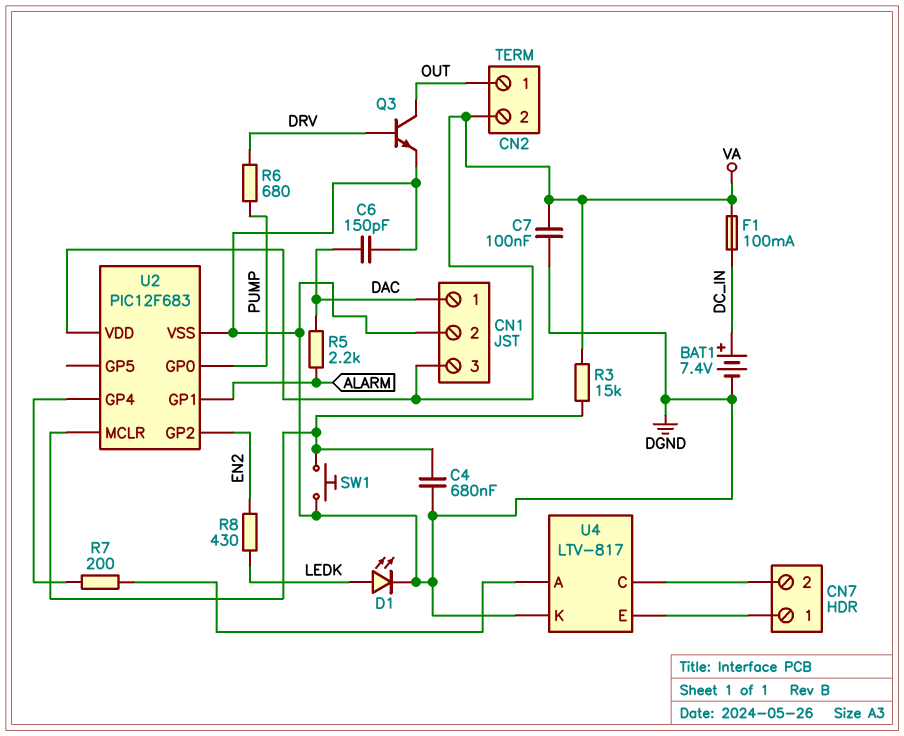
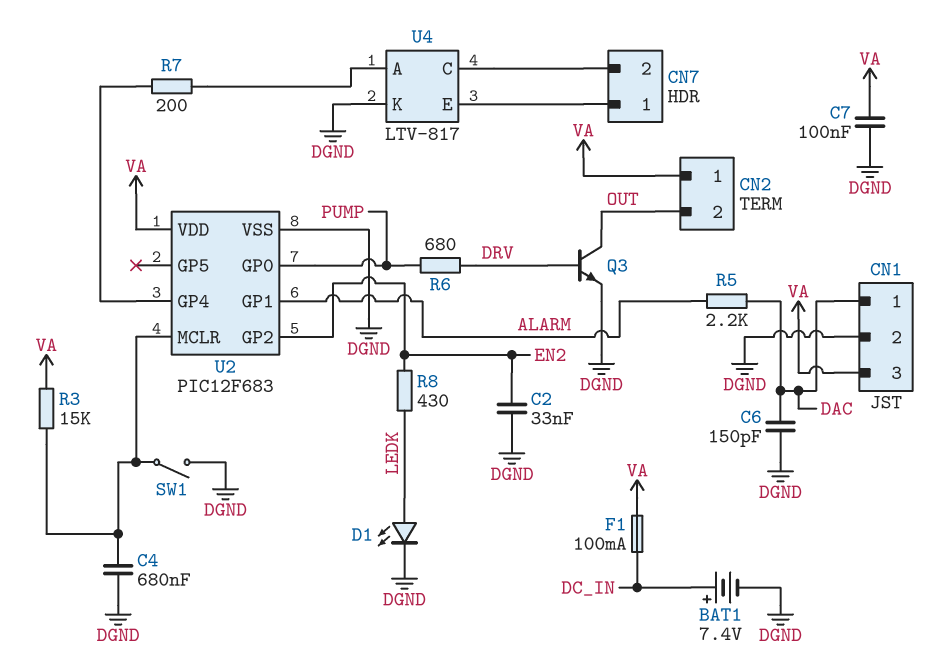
C2: none -> 33nF (DGND, EN2)
CN2 pin 1: OUT -> VA
CN2 pin 2: VA -> OUT
SW1: button (DGND, U2/MCLR) -> switch (DGND, U2/MCLR)

